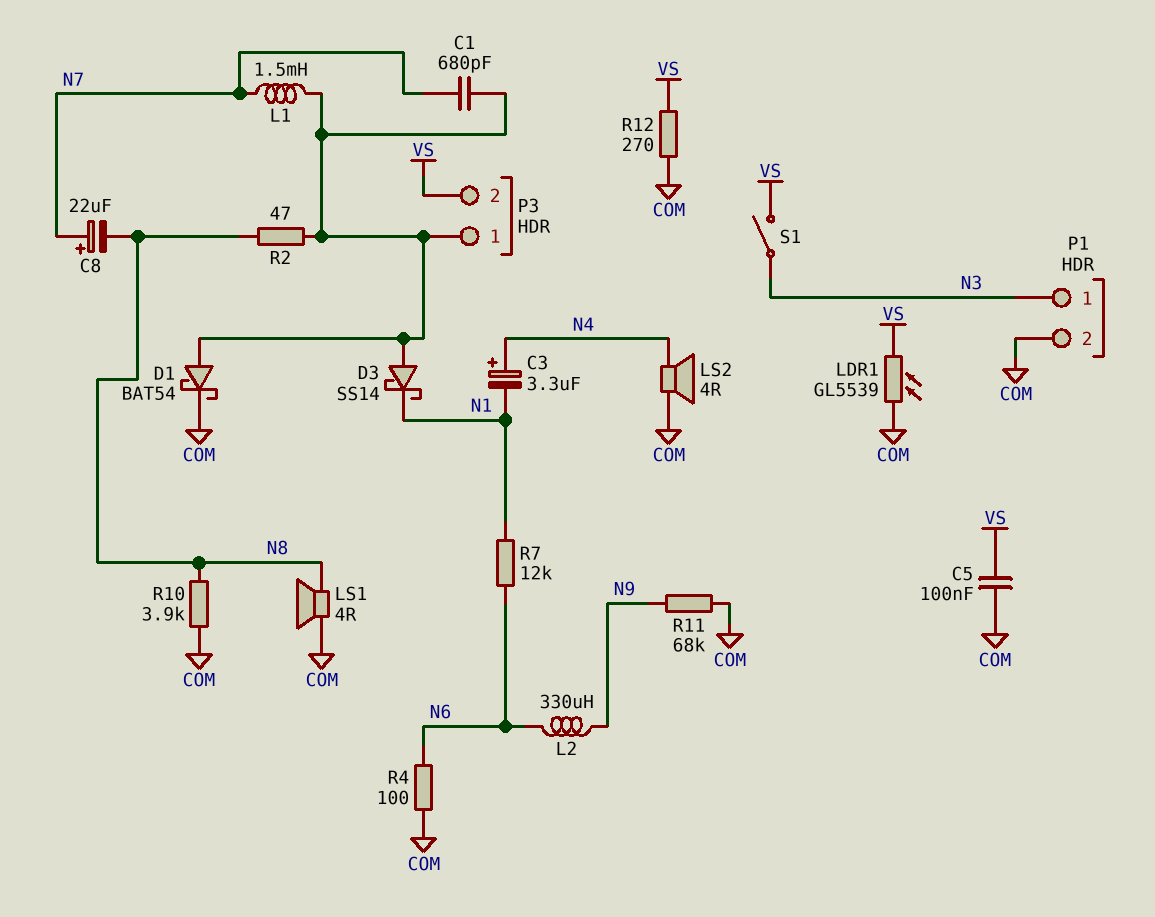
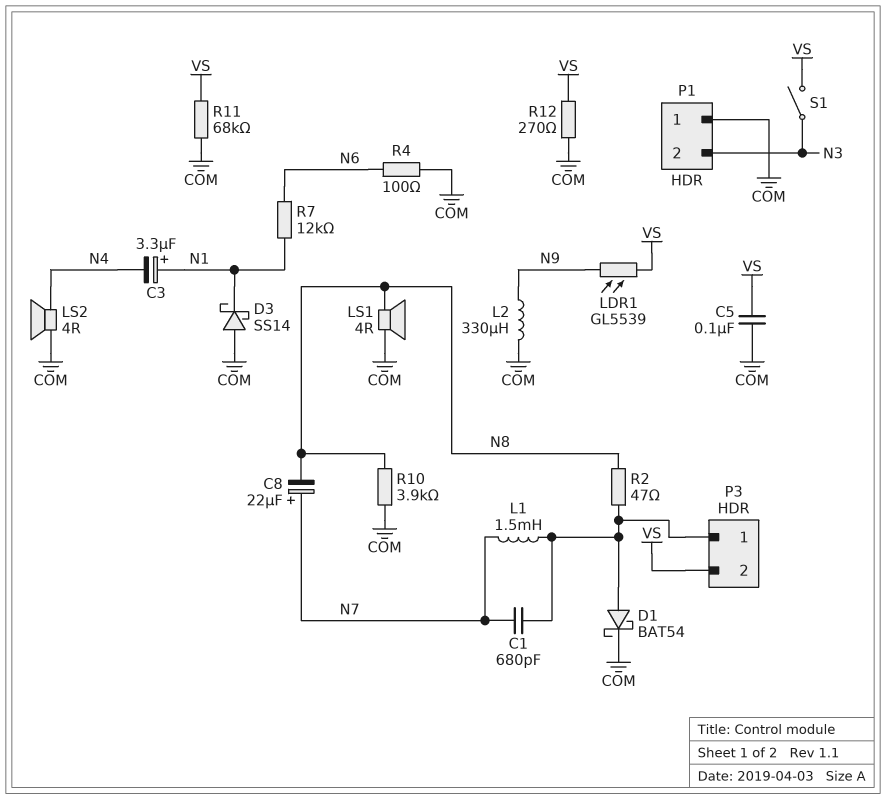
C3: 3.3uF (plus N4, minus N1) -> 3.3uF (plus N1, minus N4)
D3: schottky SS14 (A P3/1, K N1) -> schottky SS14 (A COM, K N1)
L2: 330uH (N6, N9) -> 330uH (COM, N9)
LDR1: GL5539 (COM, VS) -> GL5539 (N9, VS)
P1 pin 1: N3 -> COM
P1 pin 2: COM -> N3
R11: 68k (COM, N9) -> 68k (COM, VS)

